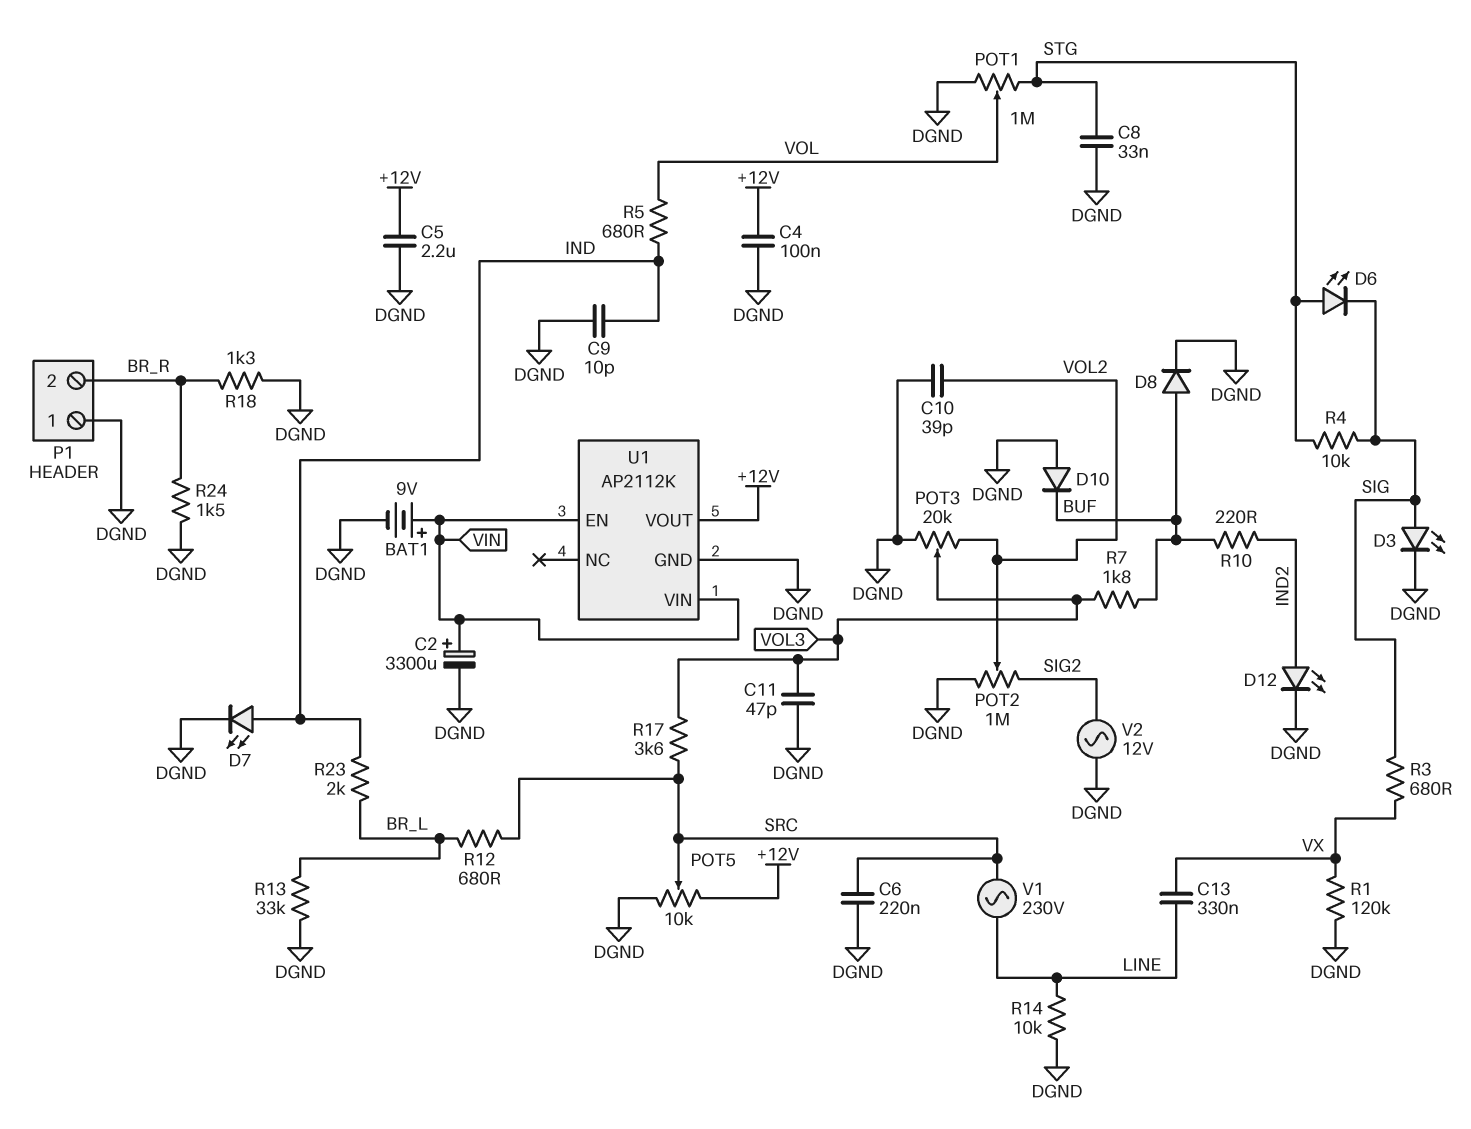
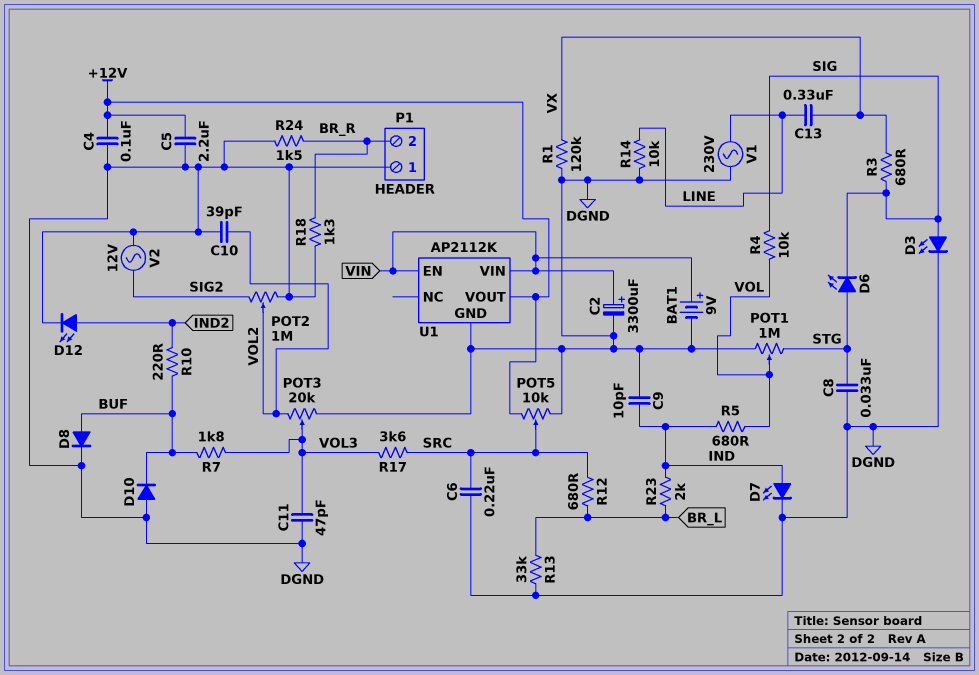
R4: 10k (SIG, STG) -> 10k (SIG, VOL)
V1: AC 230V (LINE, SRC) -> AC 230V (DGND, LINE)

